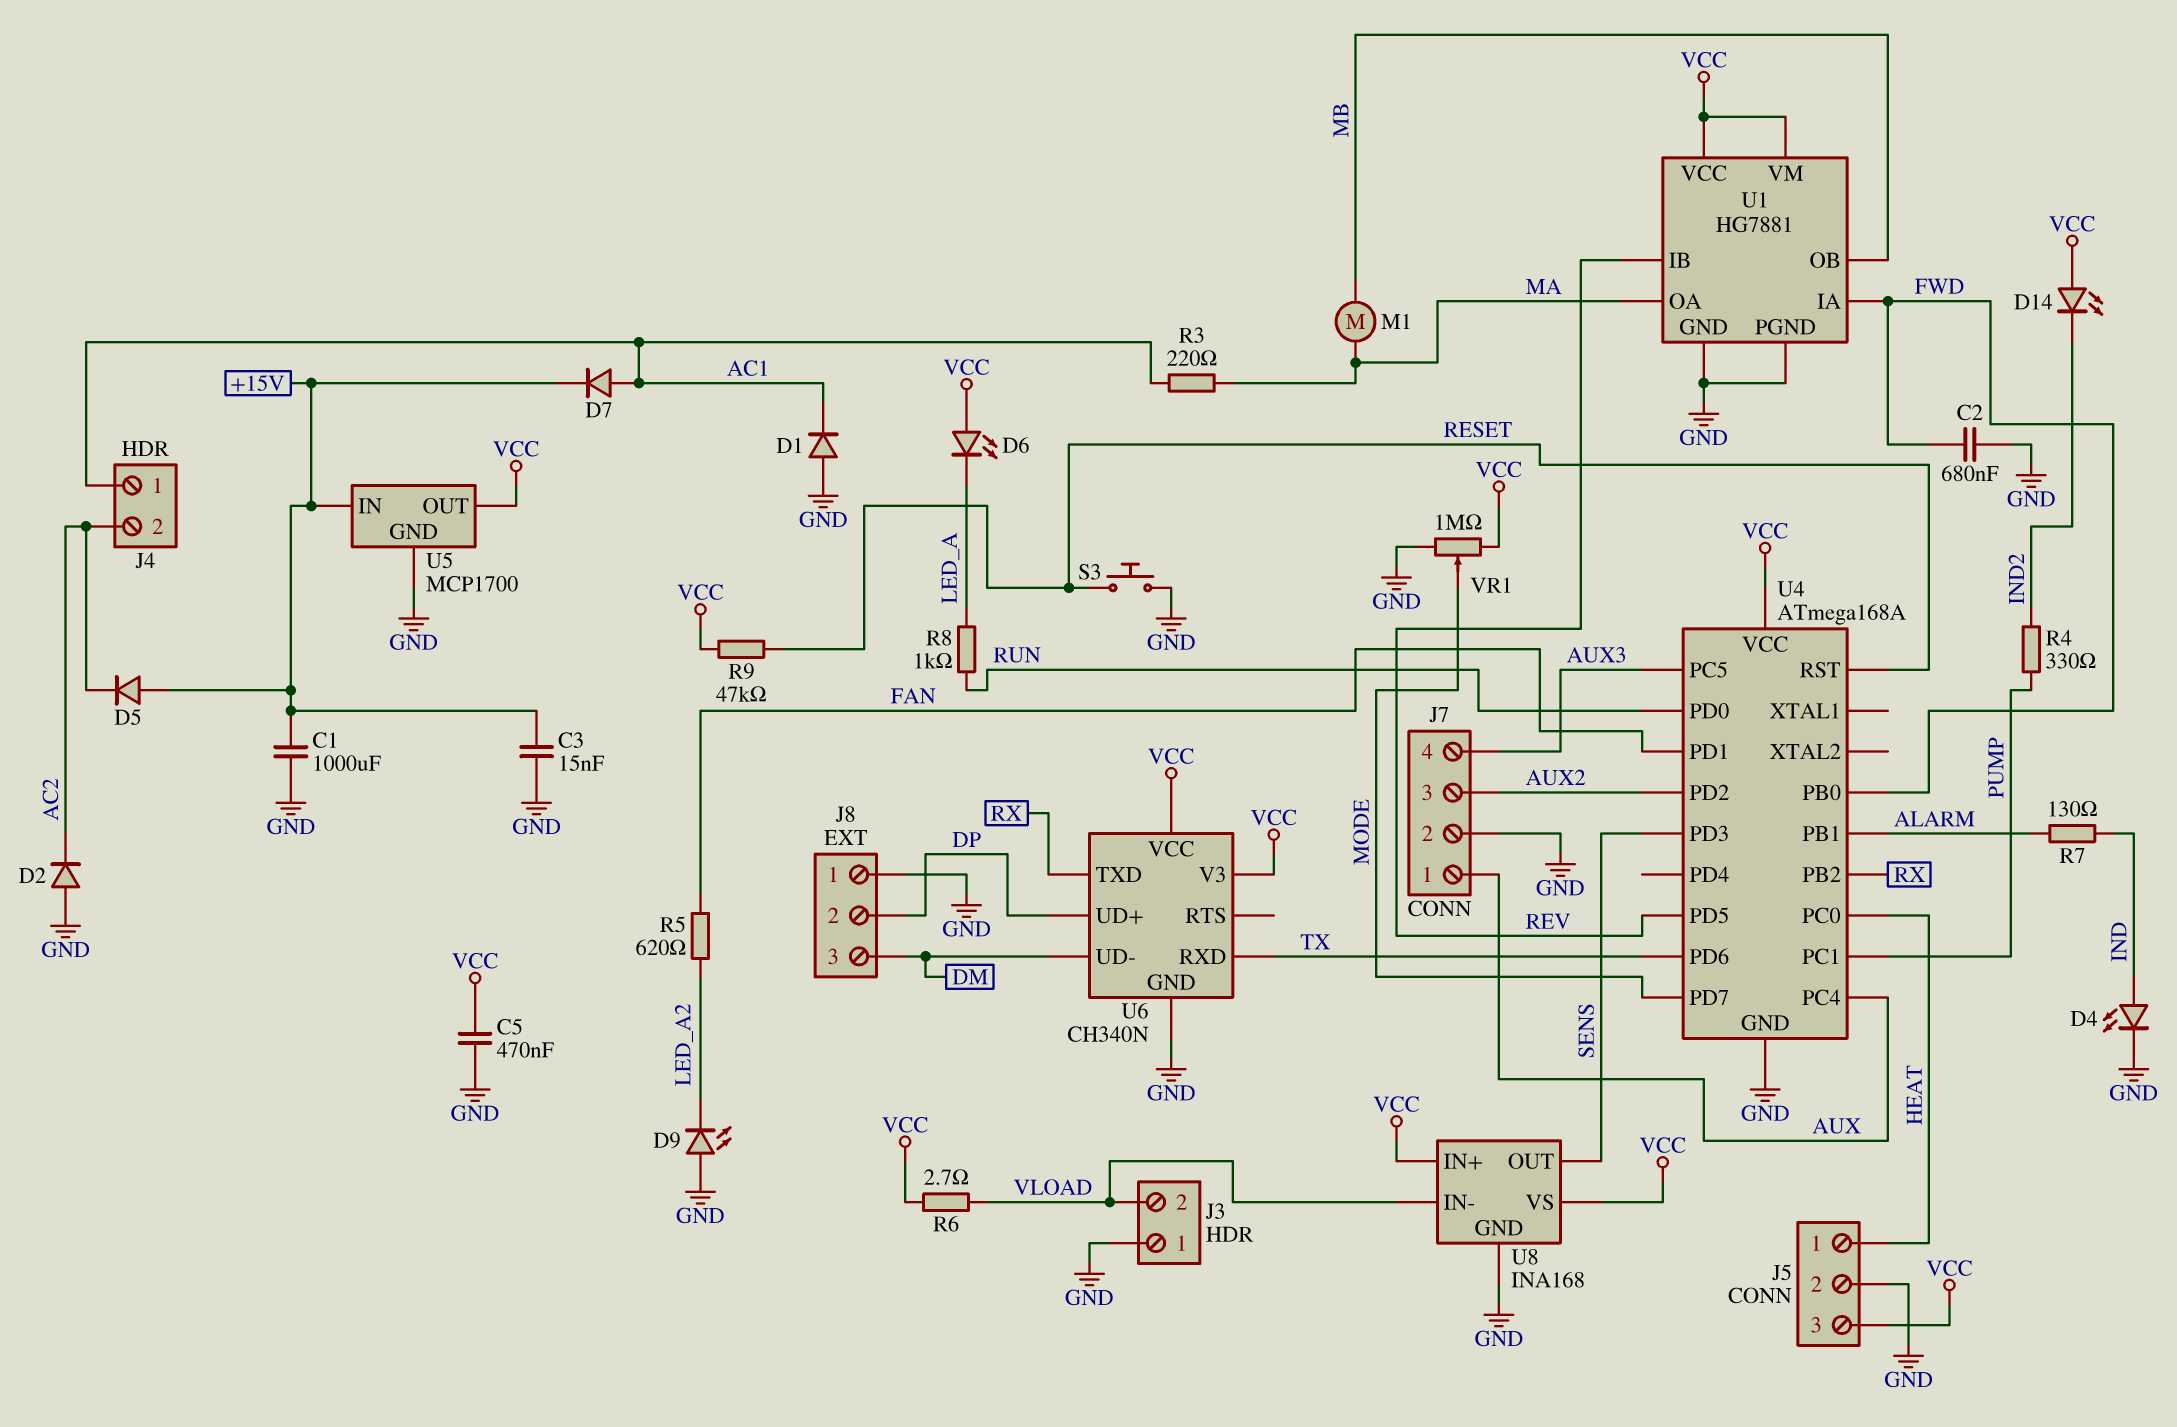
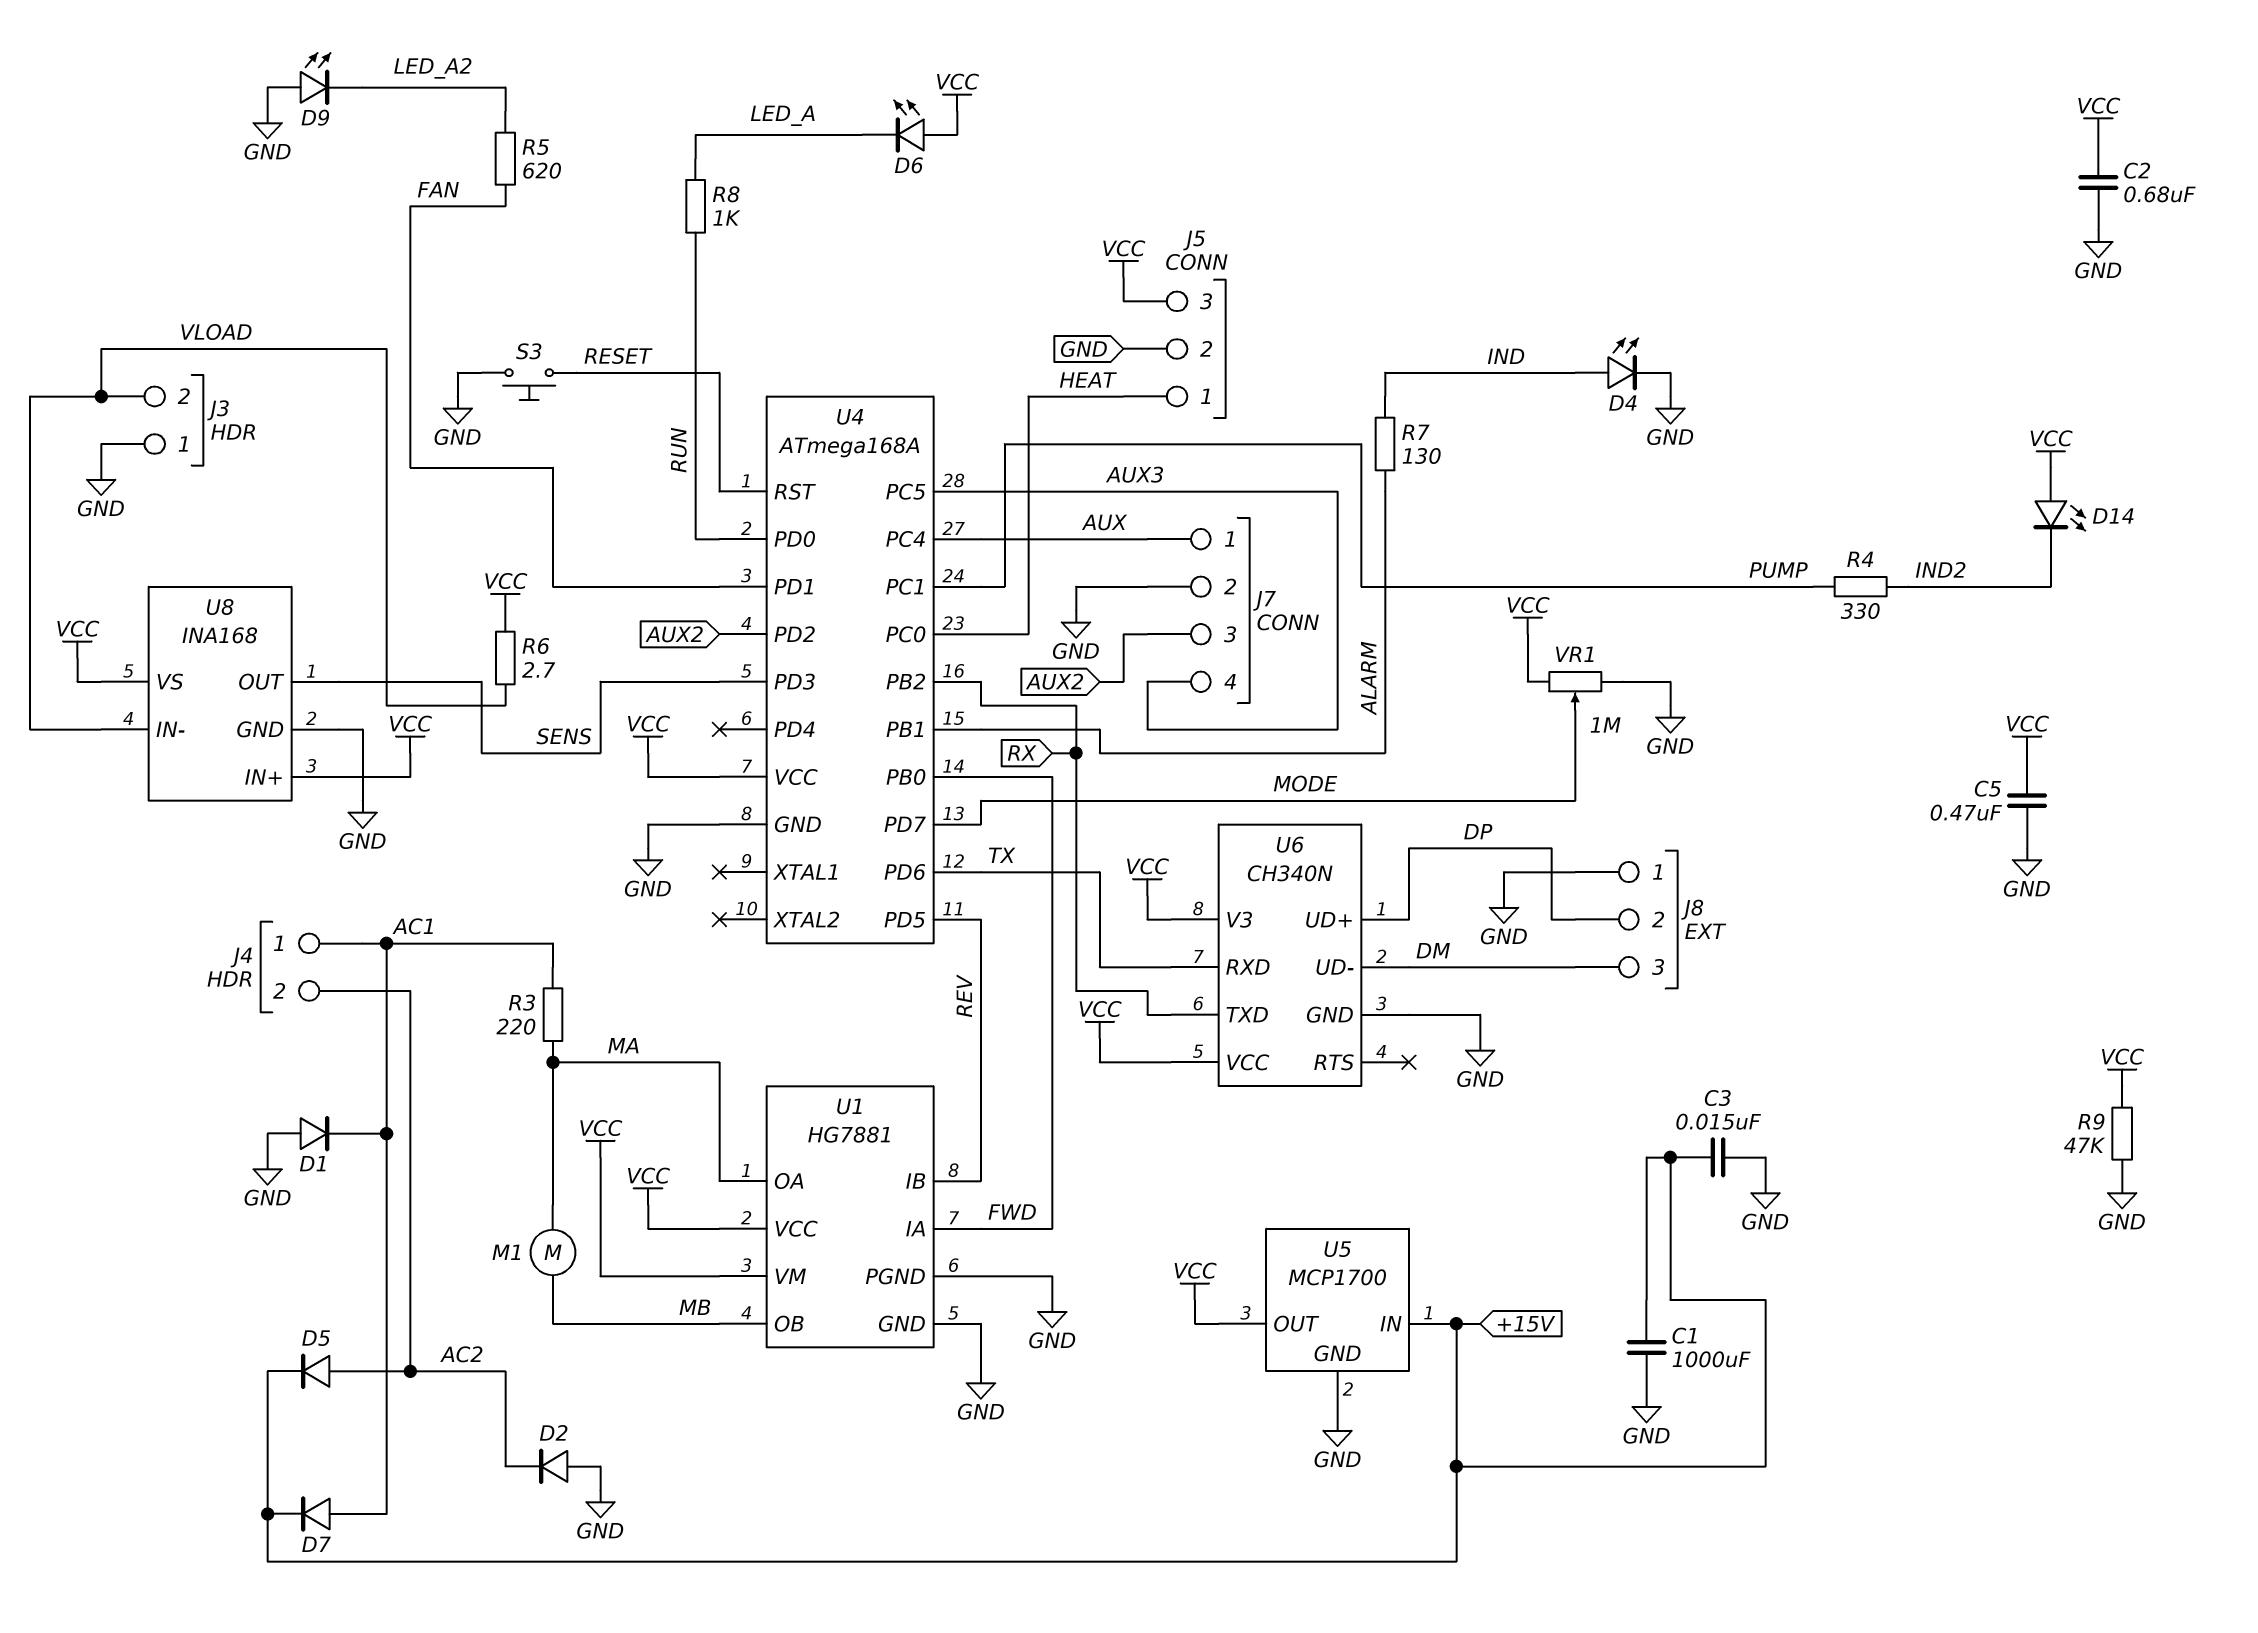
C2: 680nF (FWD, GND) -> 680nF (GND, VCC)
D5: diode (A +15V, K AC2) -> diode (A AC2, K +15V)
R9: 47k (RESET, VCC) -> 47k (GND, VCC)

